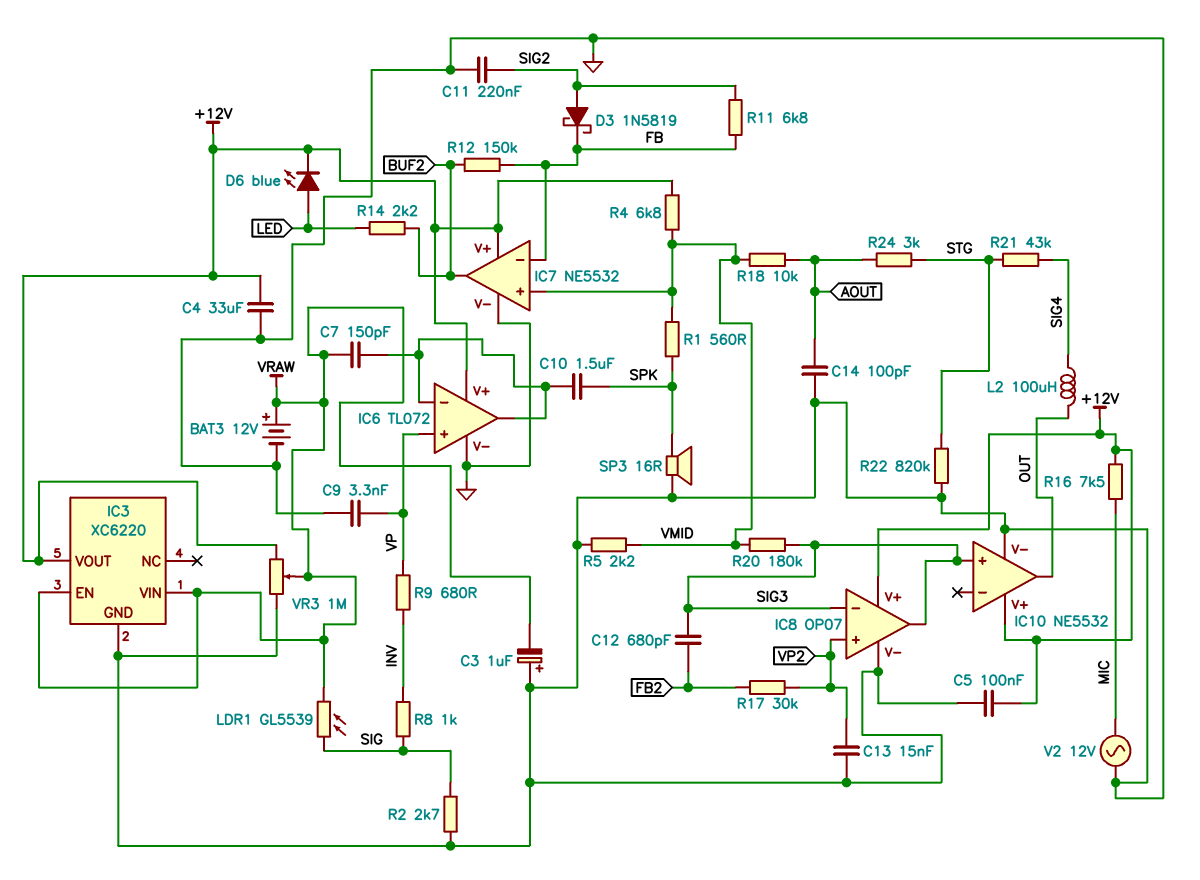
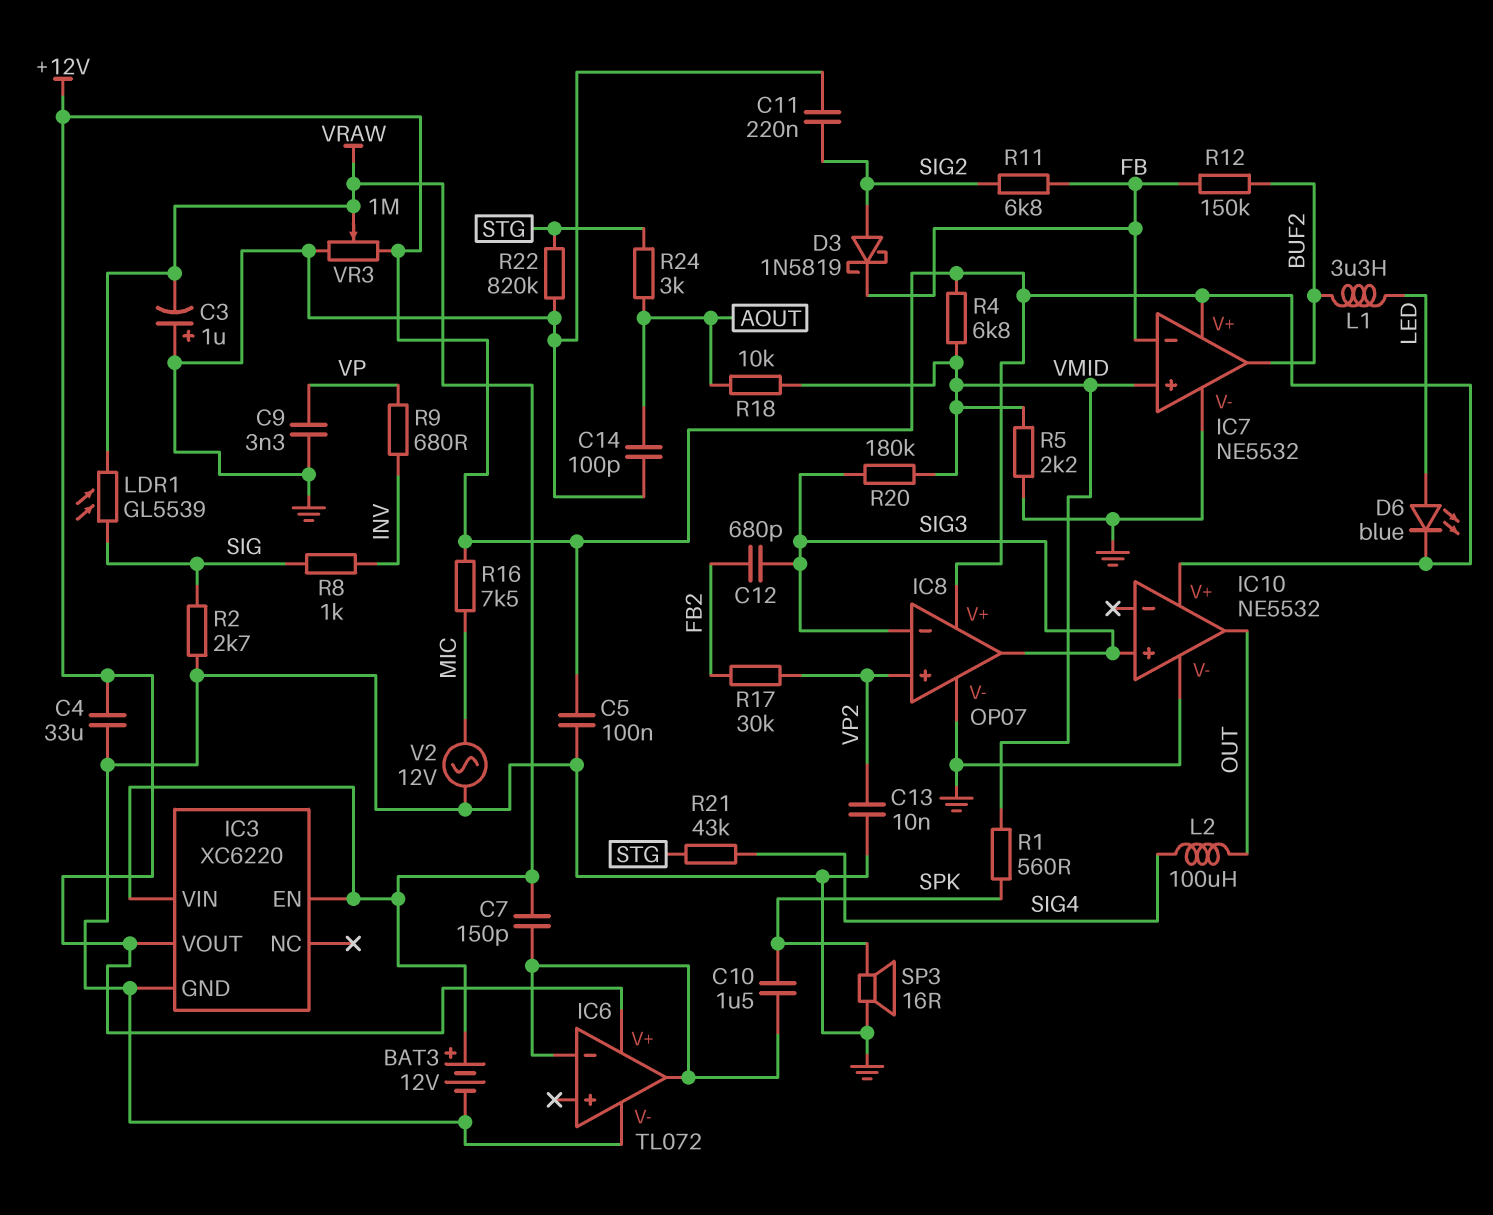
C13: 15nF (GND, VP2) -> 10nF (GND, VP2)
IC6 pin in+: VP -> none
L1: none -> 3.3uH (BUF2, LED)
R14: 2.2k (BUF2, LED) -> none

